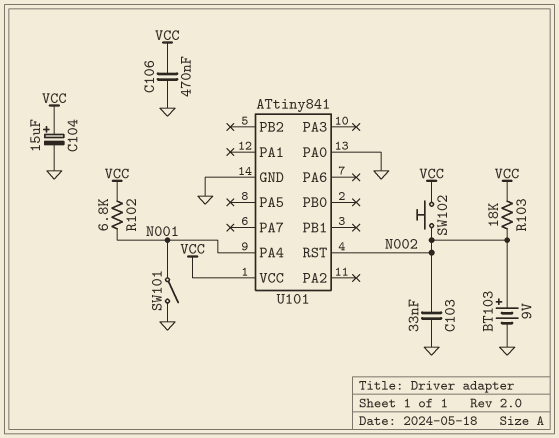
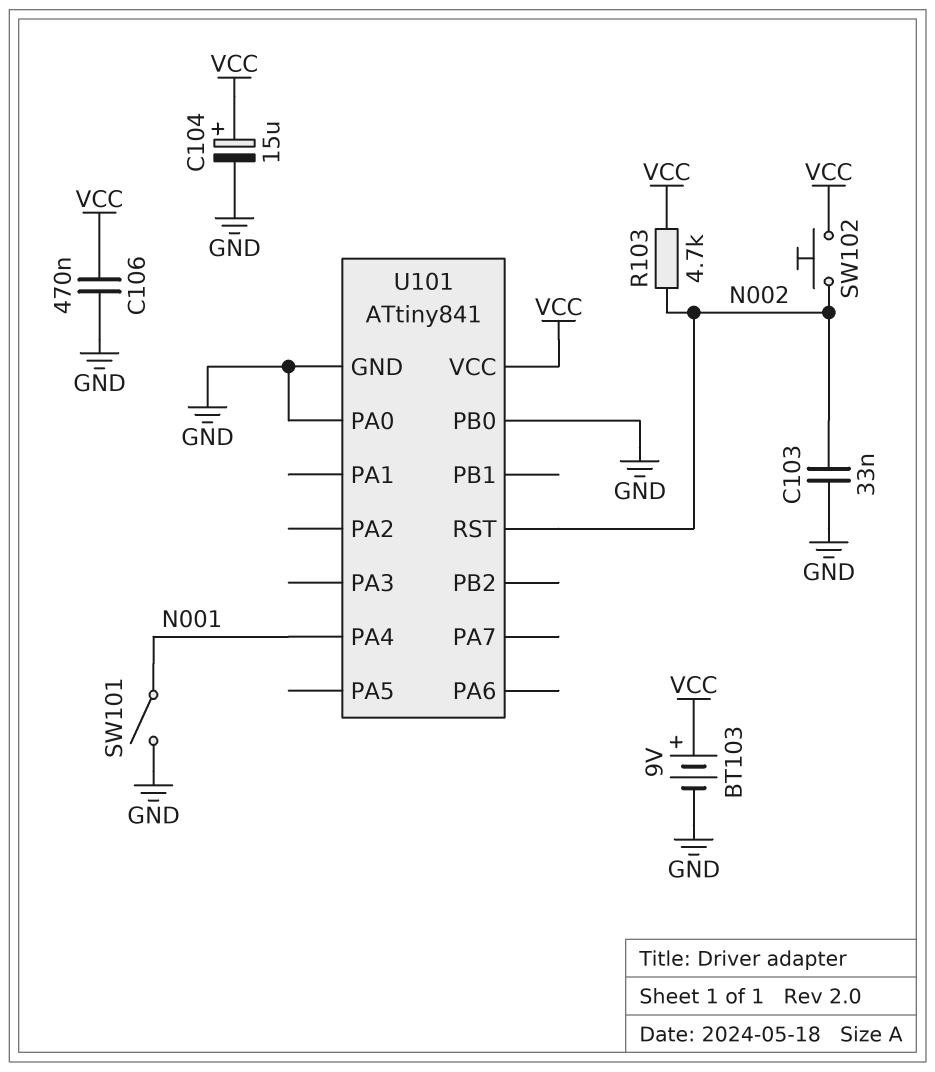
BT103: 9V (plus N002, minus GND) -> 9V (plus VCC, minus GND)
R102: 6.8k (N001, VCC) -> none
R103: 18k (N002, VCC) -> 4.7k (N002, VCC)
U101 pin PB0: none -> GND

